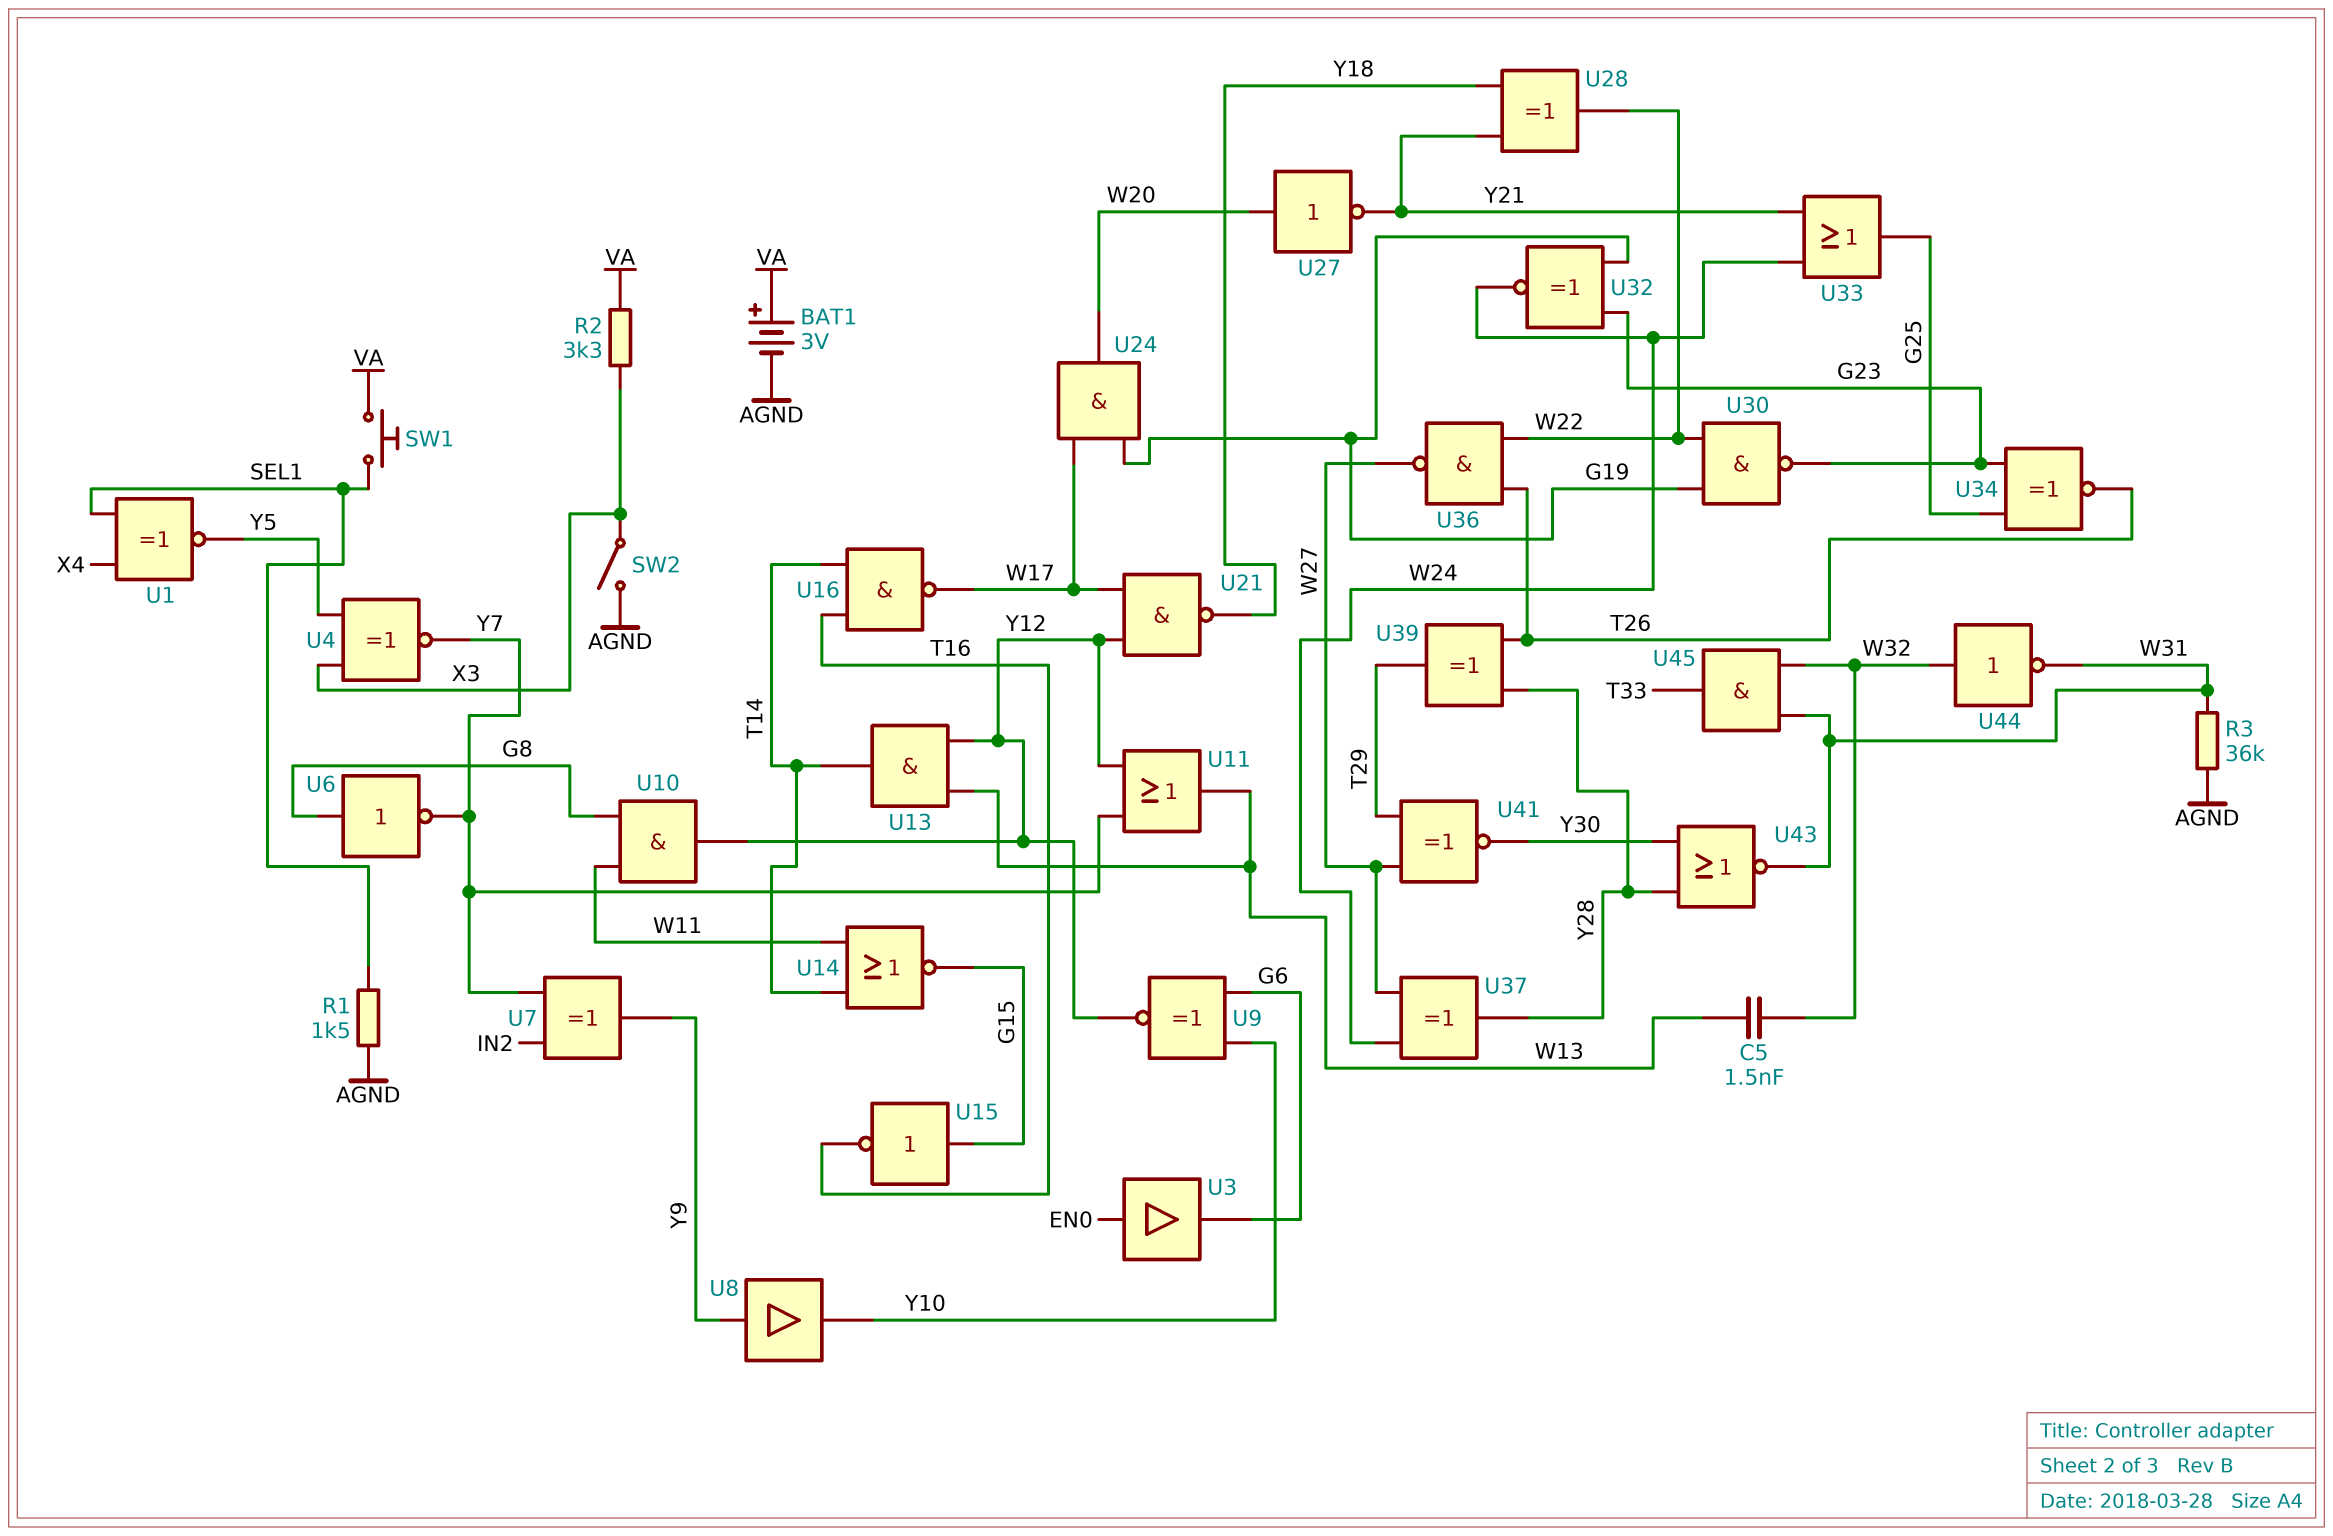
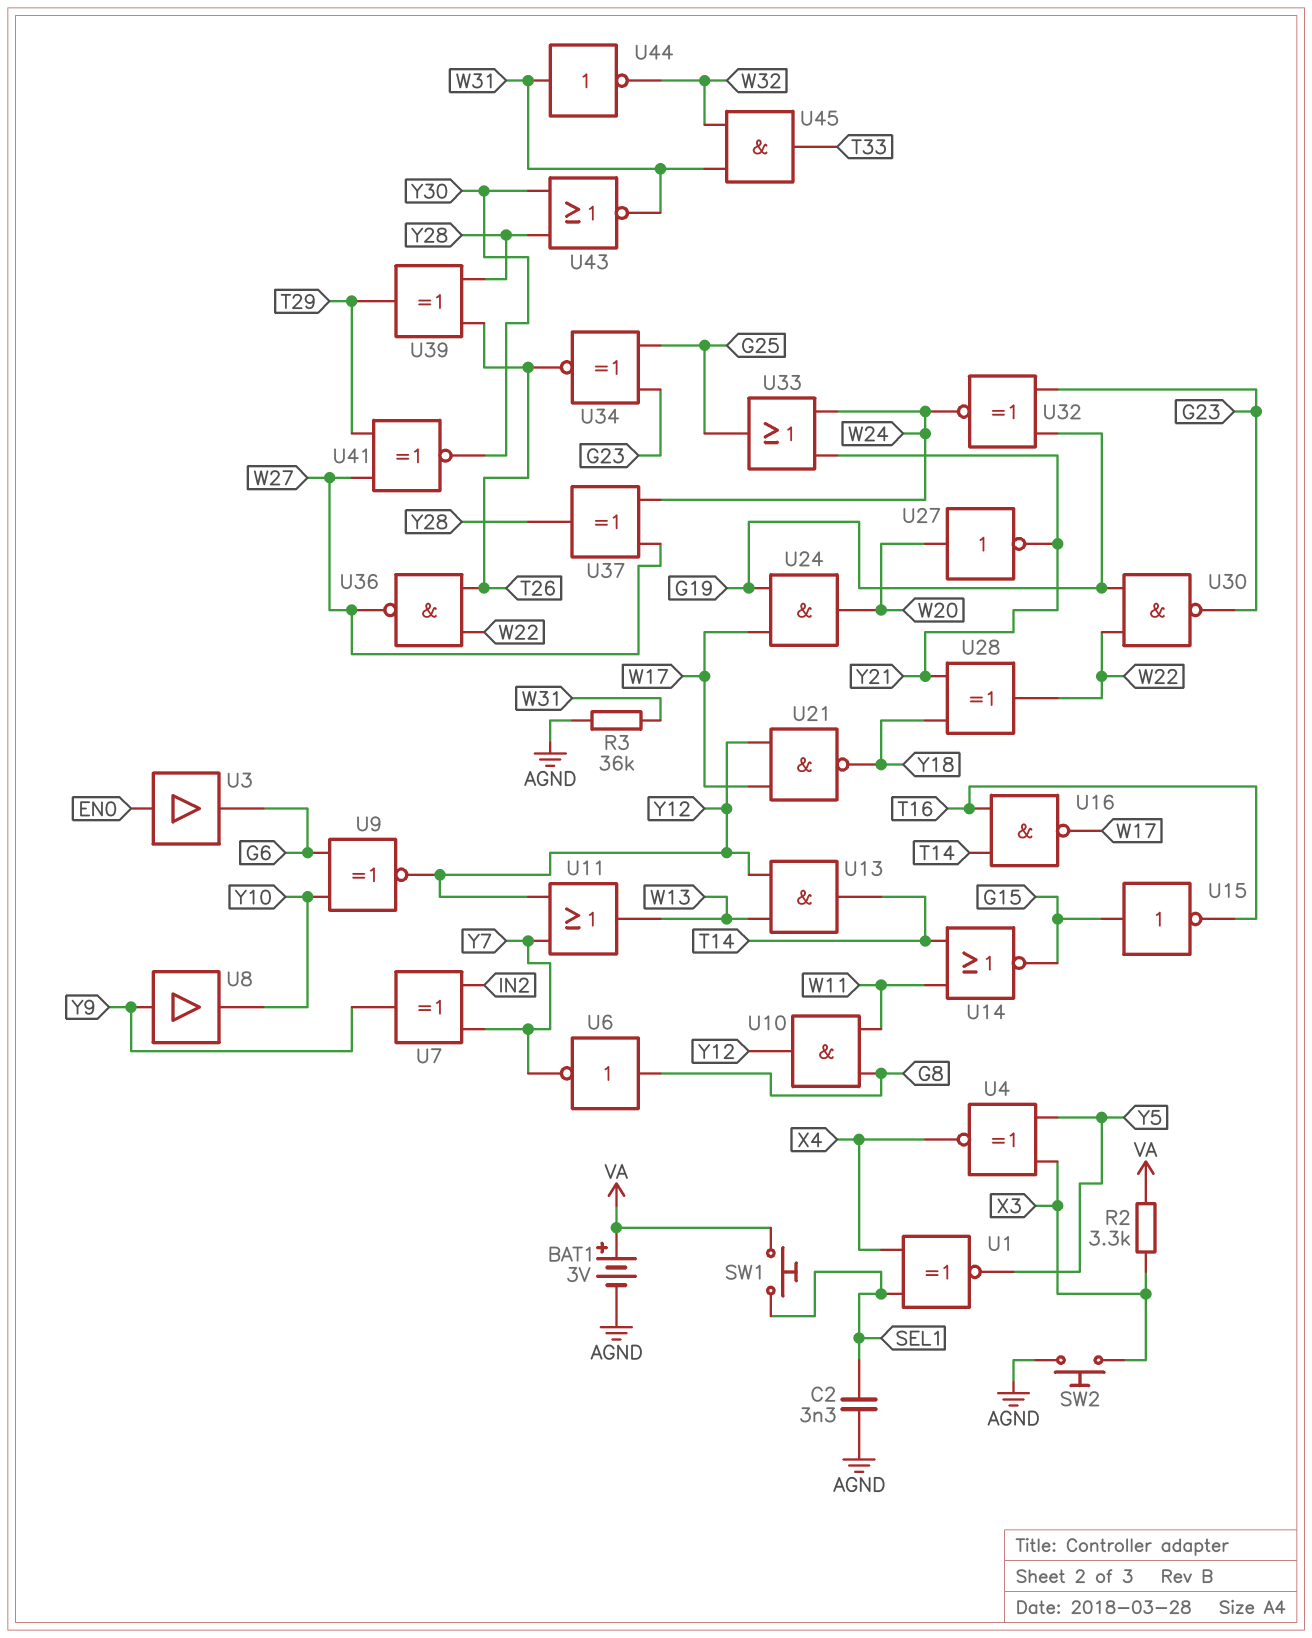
C2: none -> 3.3nF (AGND, SEL1)
C5: 1.5nF (W13, W32) -> none
R1: 1.5k (AGND, SEL1) -> none
SW2: switch (AGND, X3) -> button (AGND, X3)
U4: XNOR (in X3, in Y5, out Y7) -> XNOR (in X3, in Y5, out X4)
U44: NOT (in W32, out W31) -> NOT (in W31, out W32)

